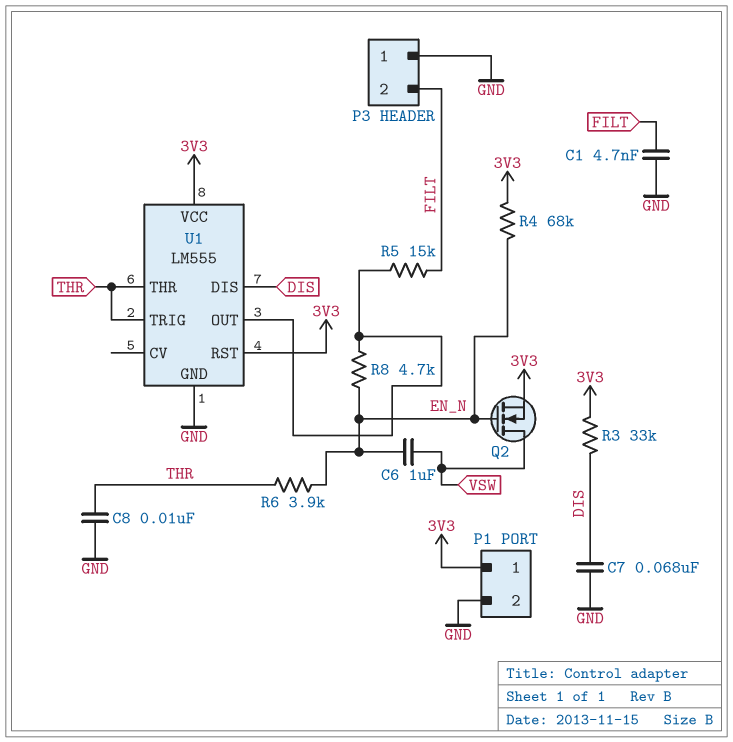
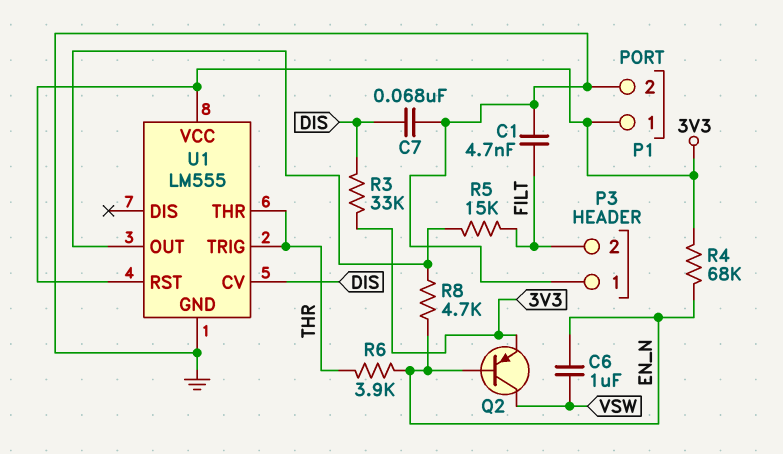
C8: 10nF (GND, THR) -> none
Q2: NMOS (G EN_N, D VSW, S 3V3) -> PNP (B EN_N, C VSW, E 3V3)
U1 pin CV: none -> DIS
U1 pin DIS: DIS -> none

